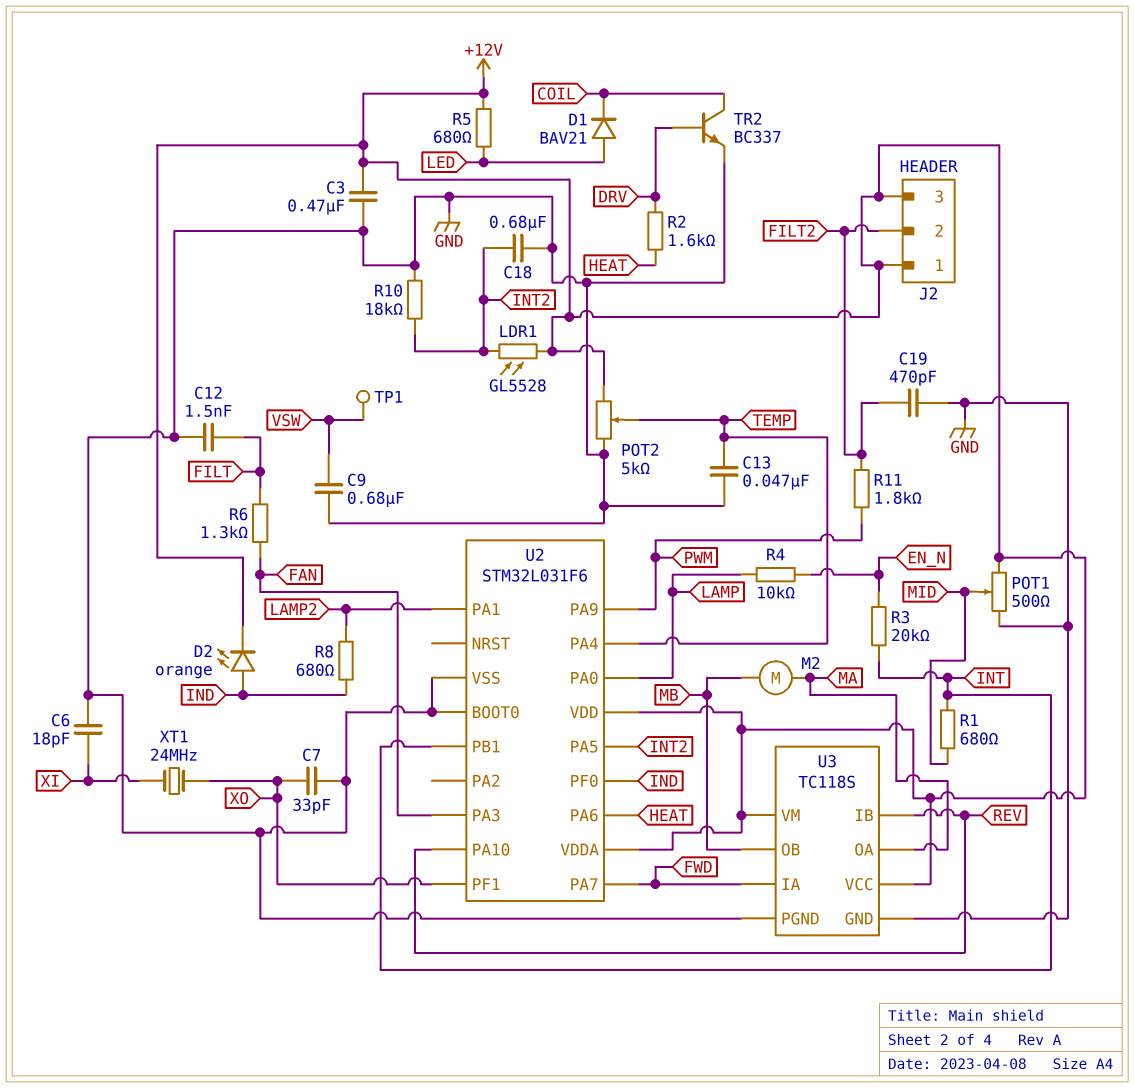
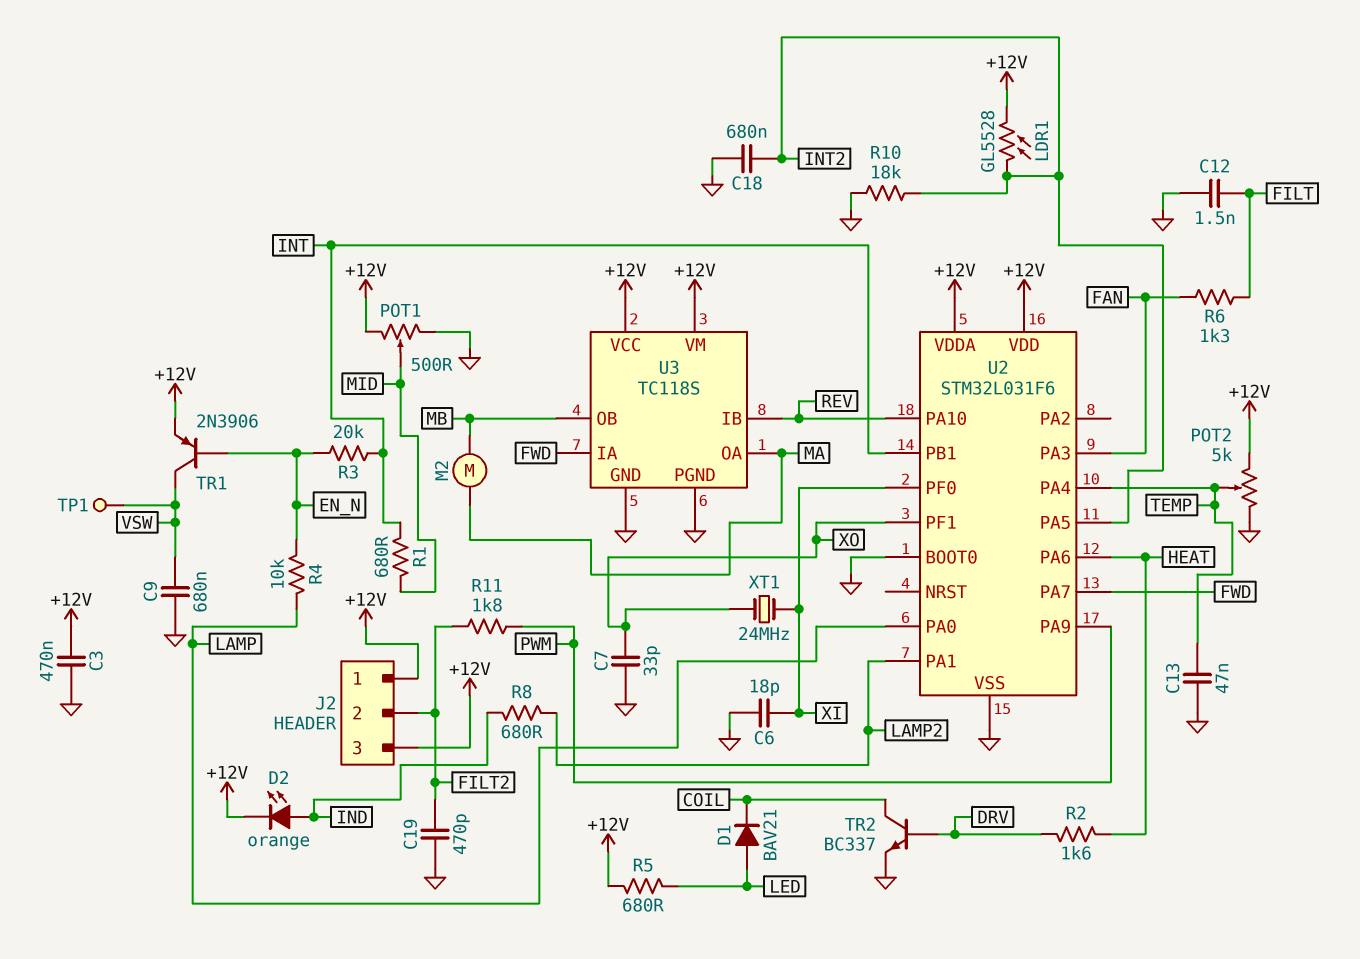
TR1: none -> PNP 2N3906 (B EN_N, C VSW, E +12V)
U2 pin PF0: IND -> XI

